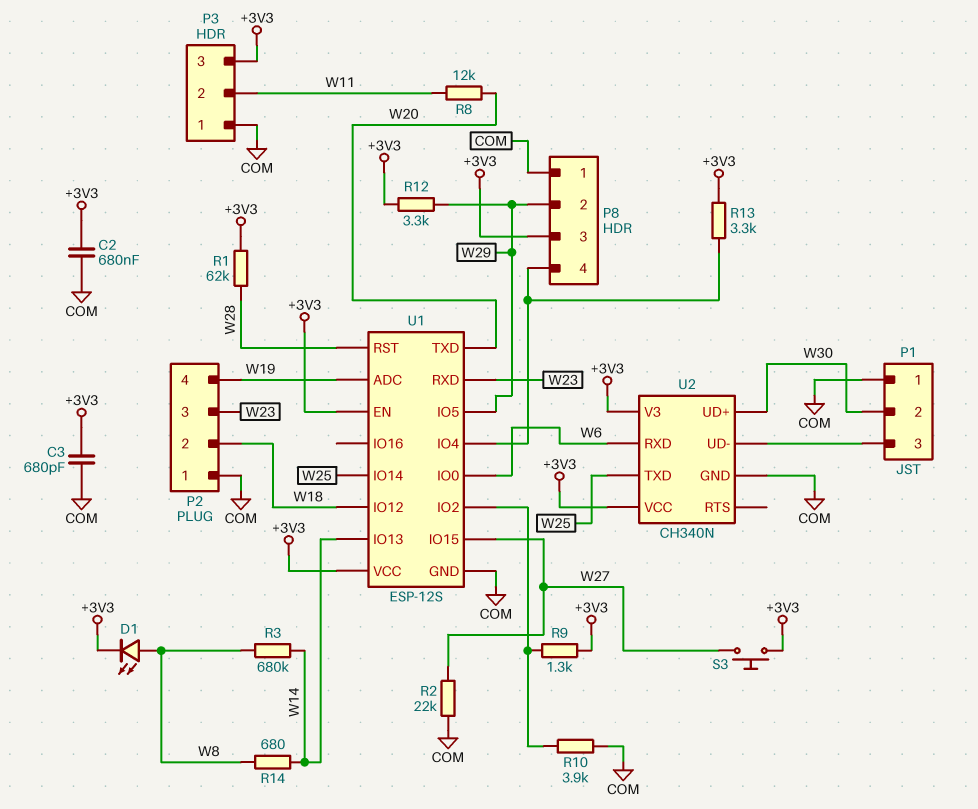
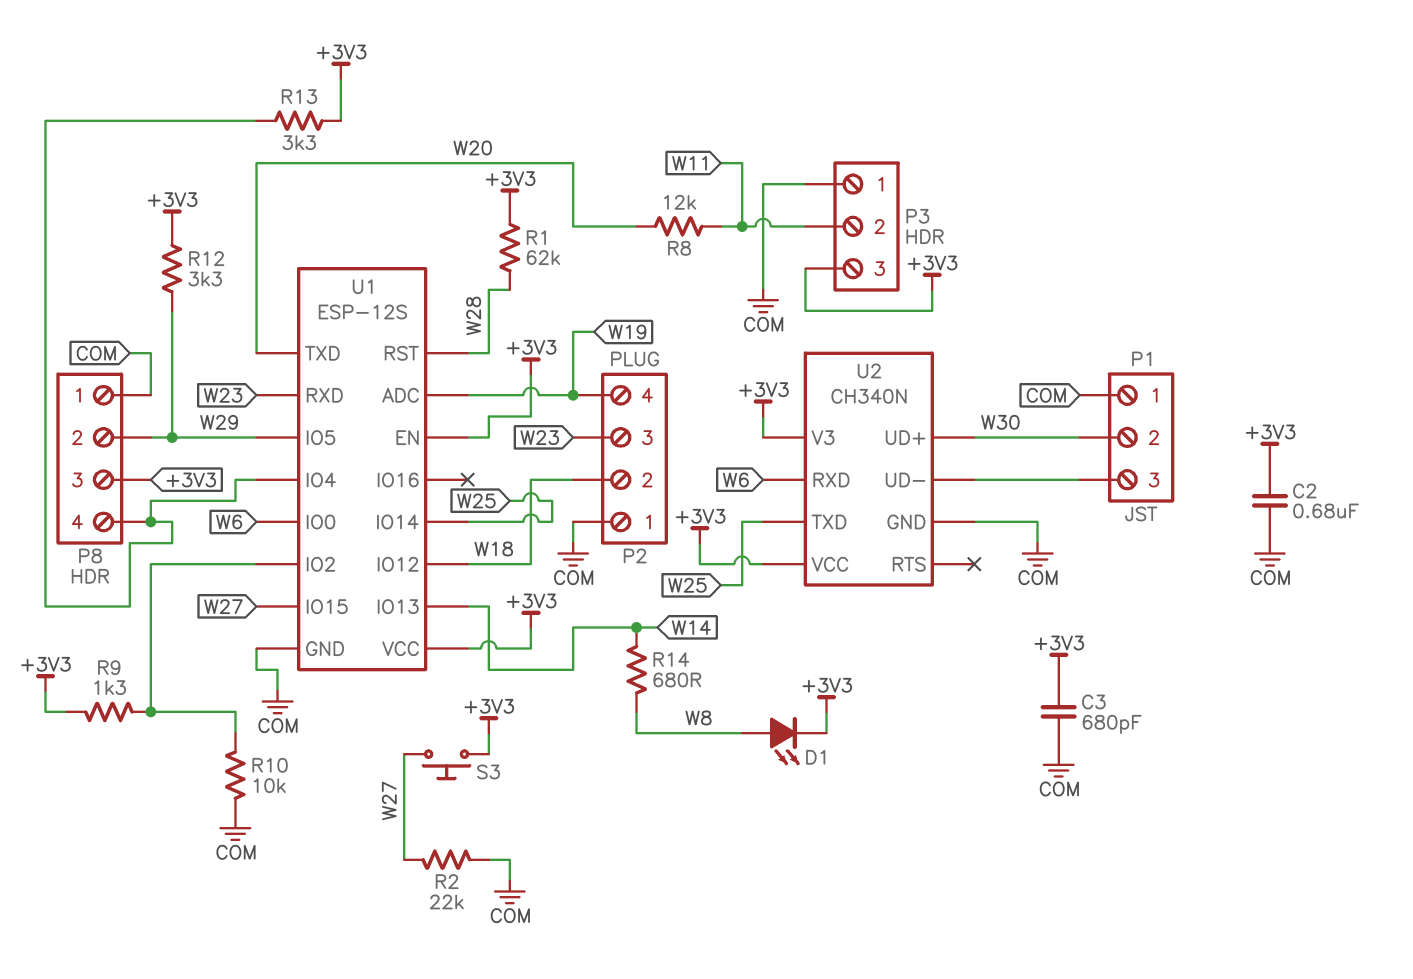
R3: 680k (W8, W14) -> none
R10: 3.9k (COM, U1/IO2) -> 10k (COM, U1/IO2)

